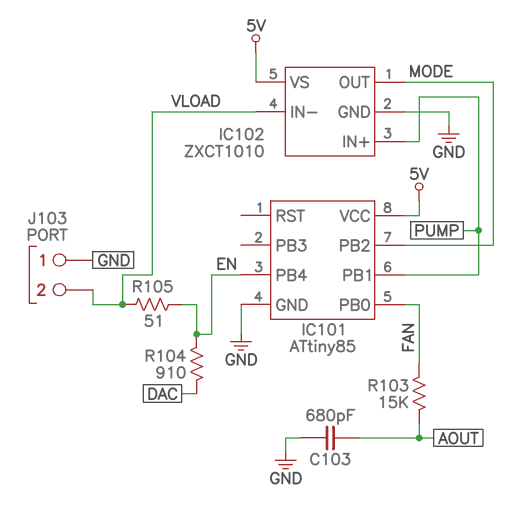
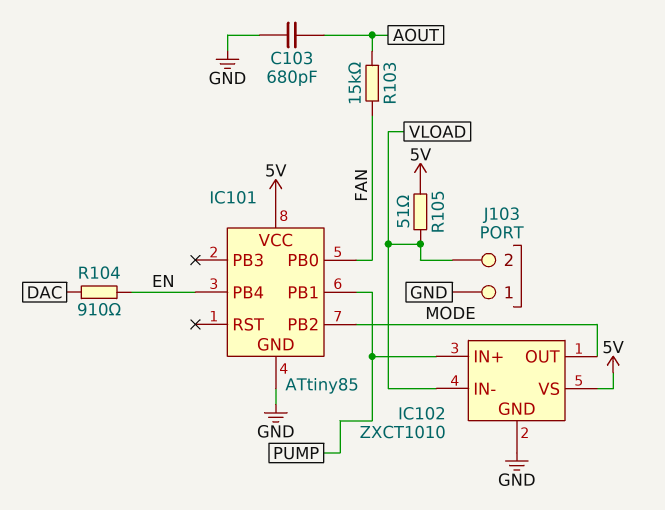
R105: 51 (EN, VLOAD) -> 51 (5V, VLOAD)

